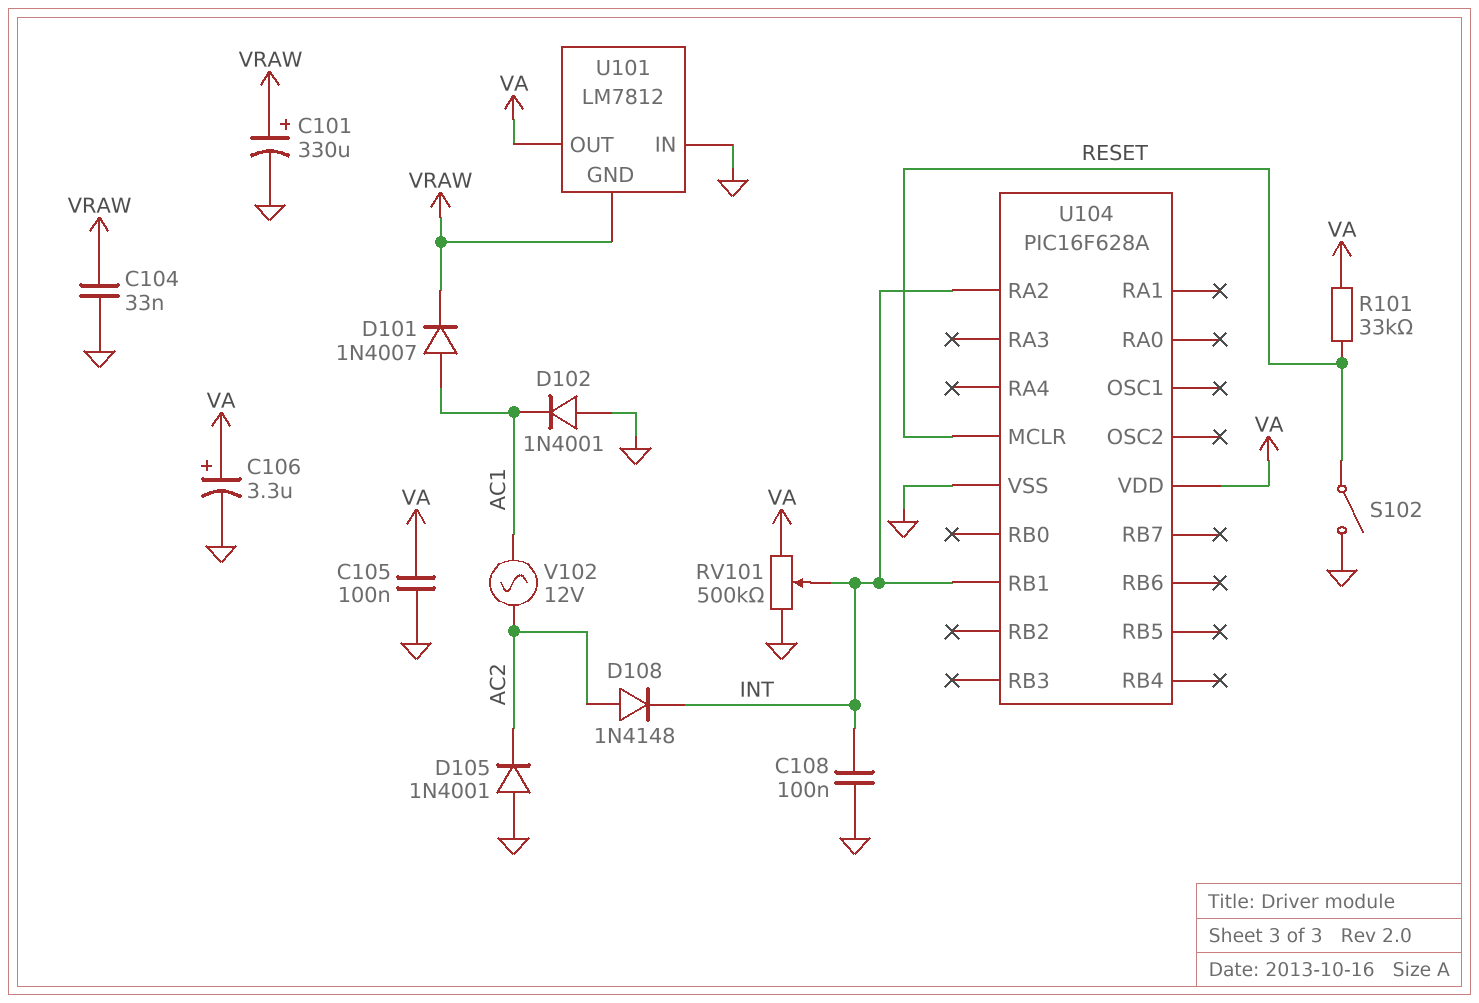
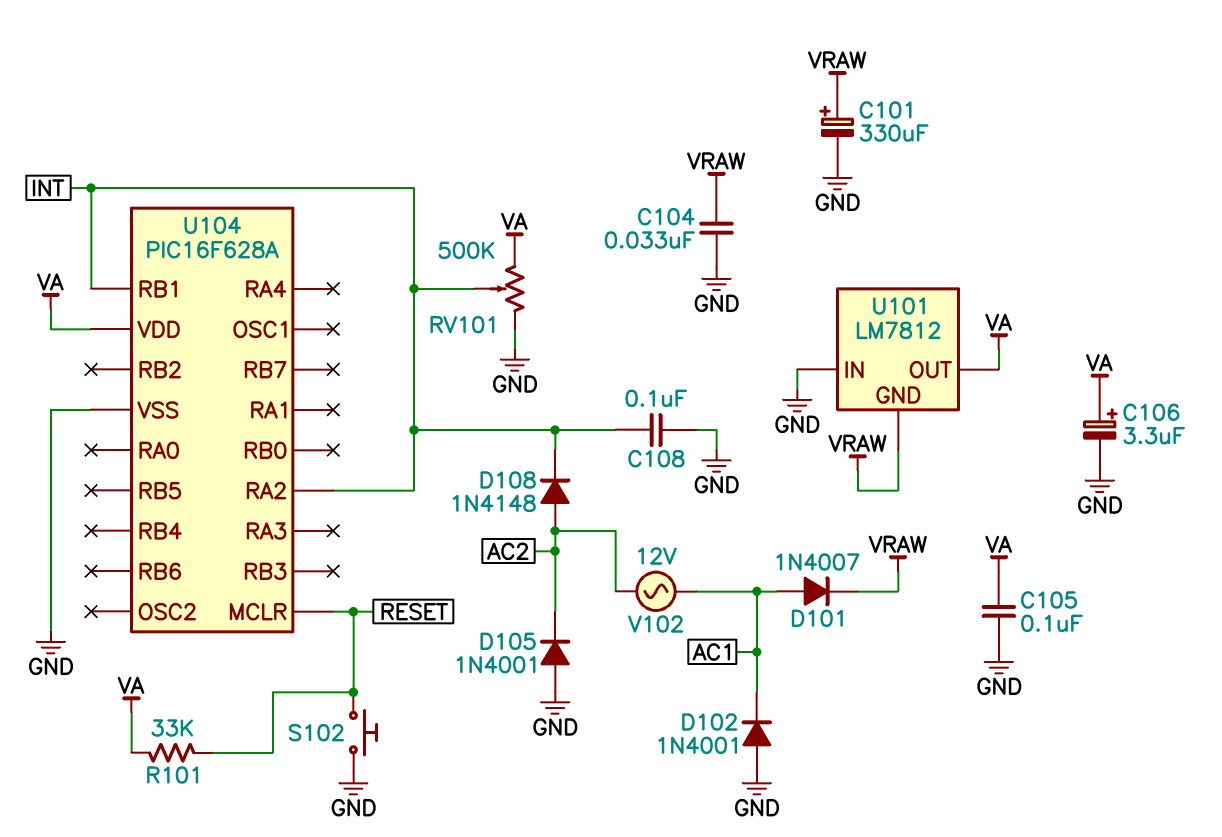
S102: switch (GND, RESET) -> button (GND, RESET)

